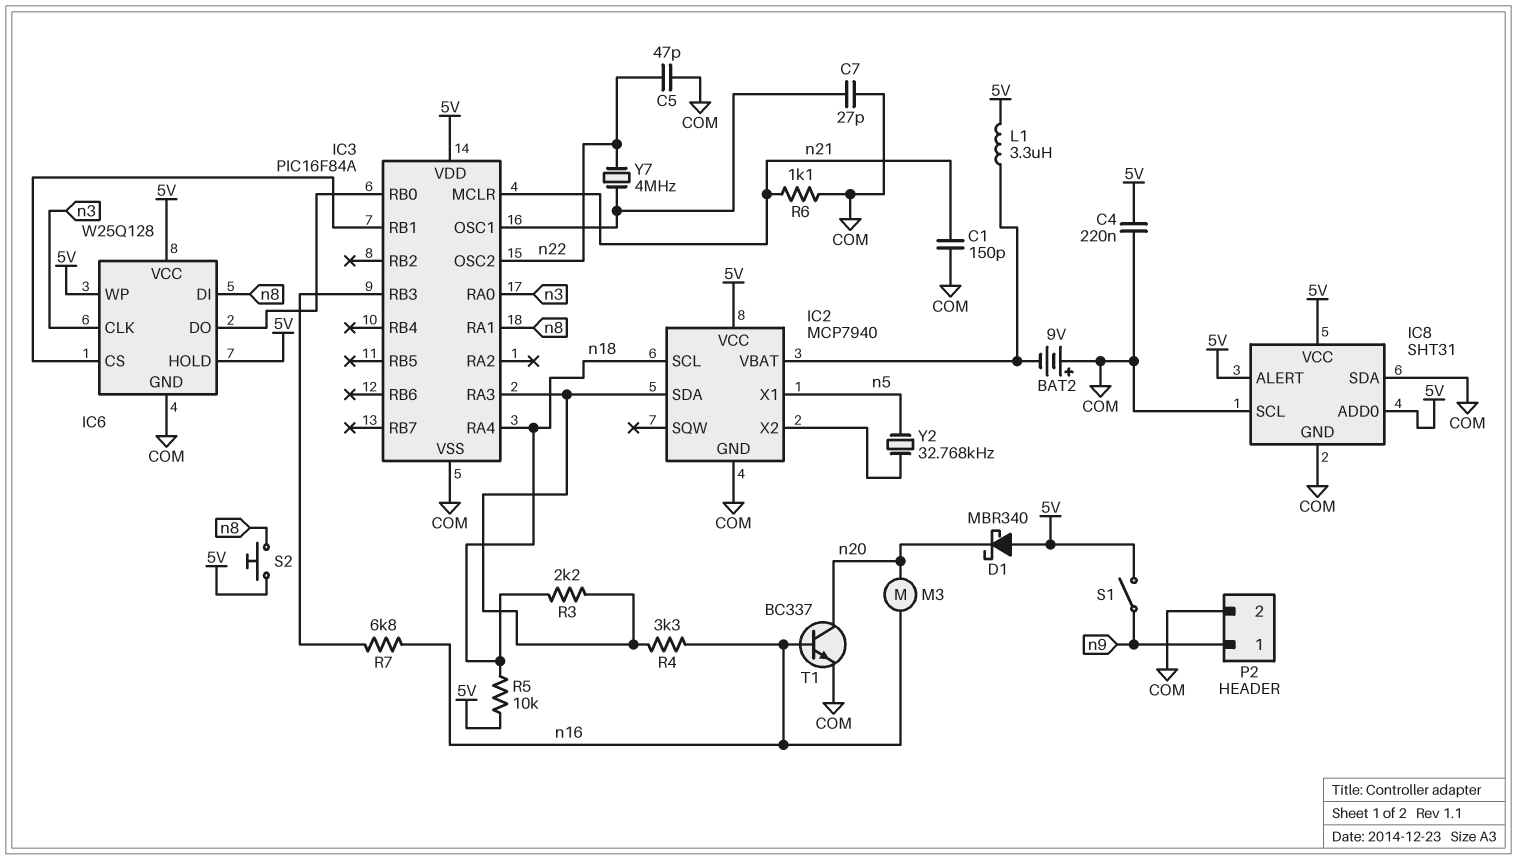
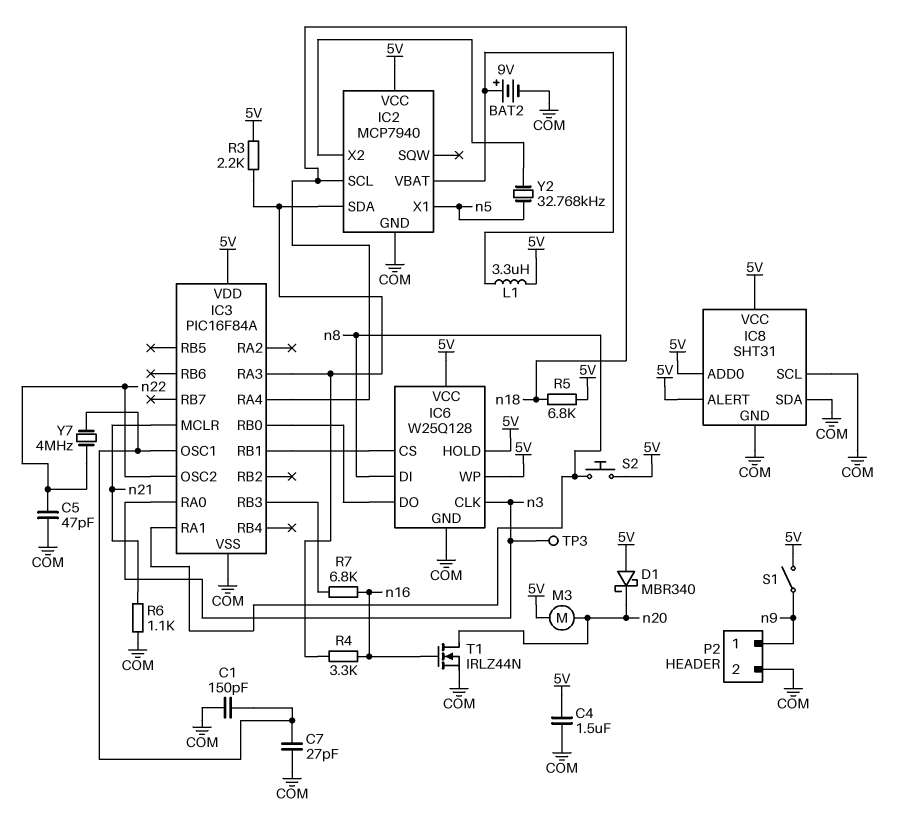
BAT2: 9V (plus COM, minus IC2/VBAT) -> 9V (plus IC2/VBAT, minus COM)
C1: 150pF (COM, n21) -> 150pF (COM, IC3/OSC1)
C4: 220nF (5V, COM) -> 1.5uF (5V, COM)
M3: motor (n16, n20) -> motor (5V, n20)
R3: 2.2k (IC2/SDA, n18) -> 2.2k (5V, IC2/SDA)
R5: 10k (5V, n18) -> 6.8k (5V, n18)
T1: NPN BC337 (B n16, C n20, E COM) -> NMOS IRLZ44N (G n16, D n20, S COM)
TP3: none -> test point (n3)

